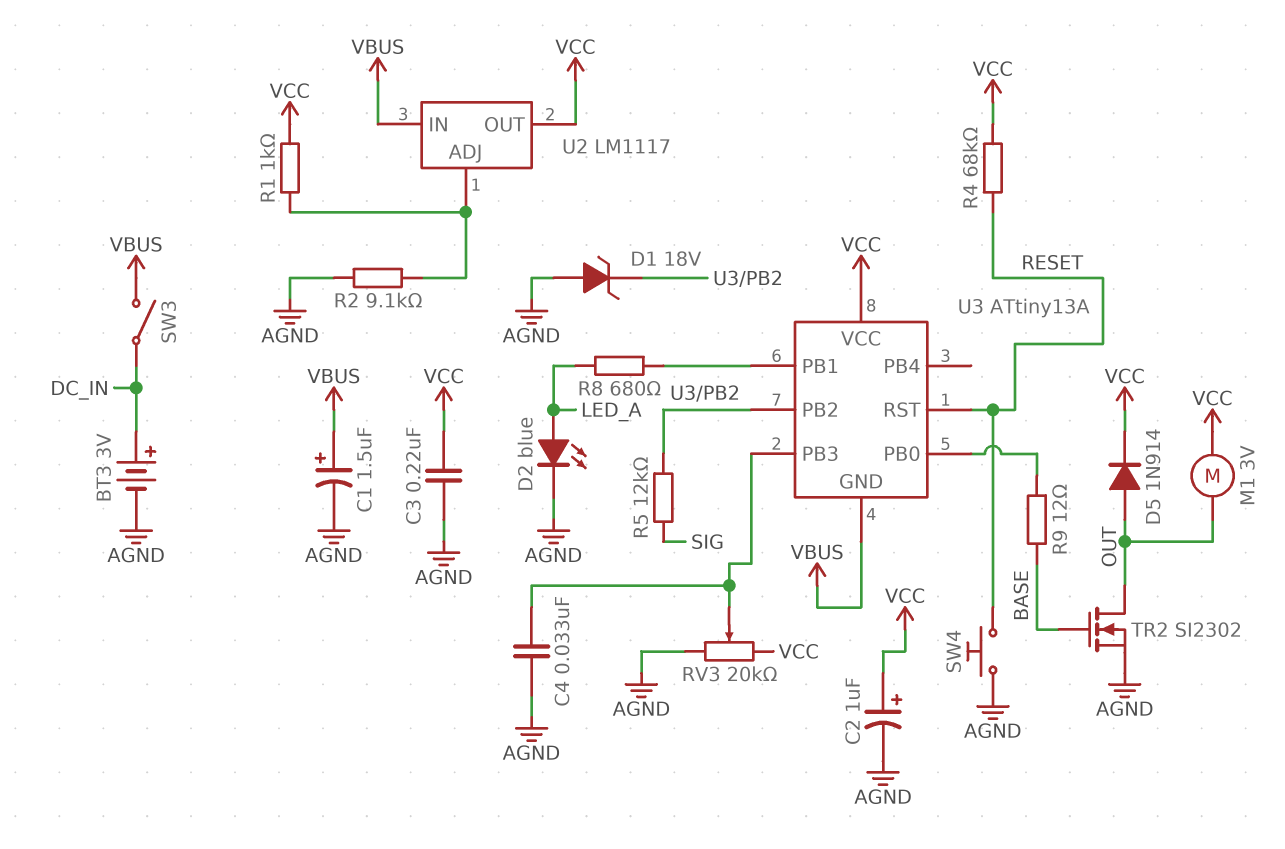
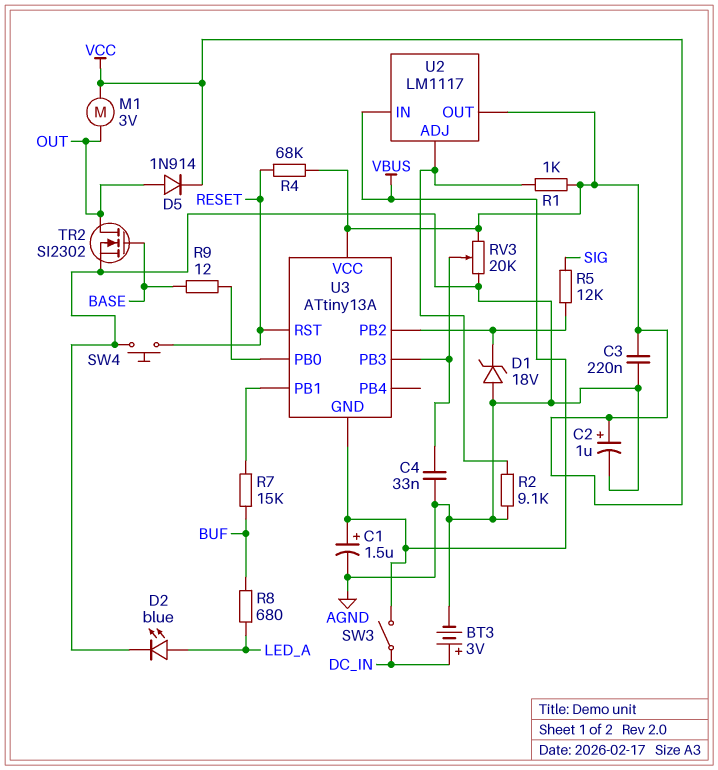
R7: none -> 15k (BUF, U3/PB1)
R8: 680 (LED_A, U3/PB1) -> 680 (BUF, LED_A)

